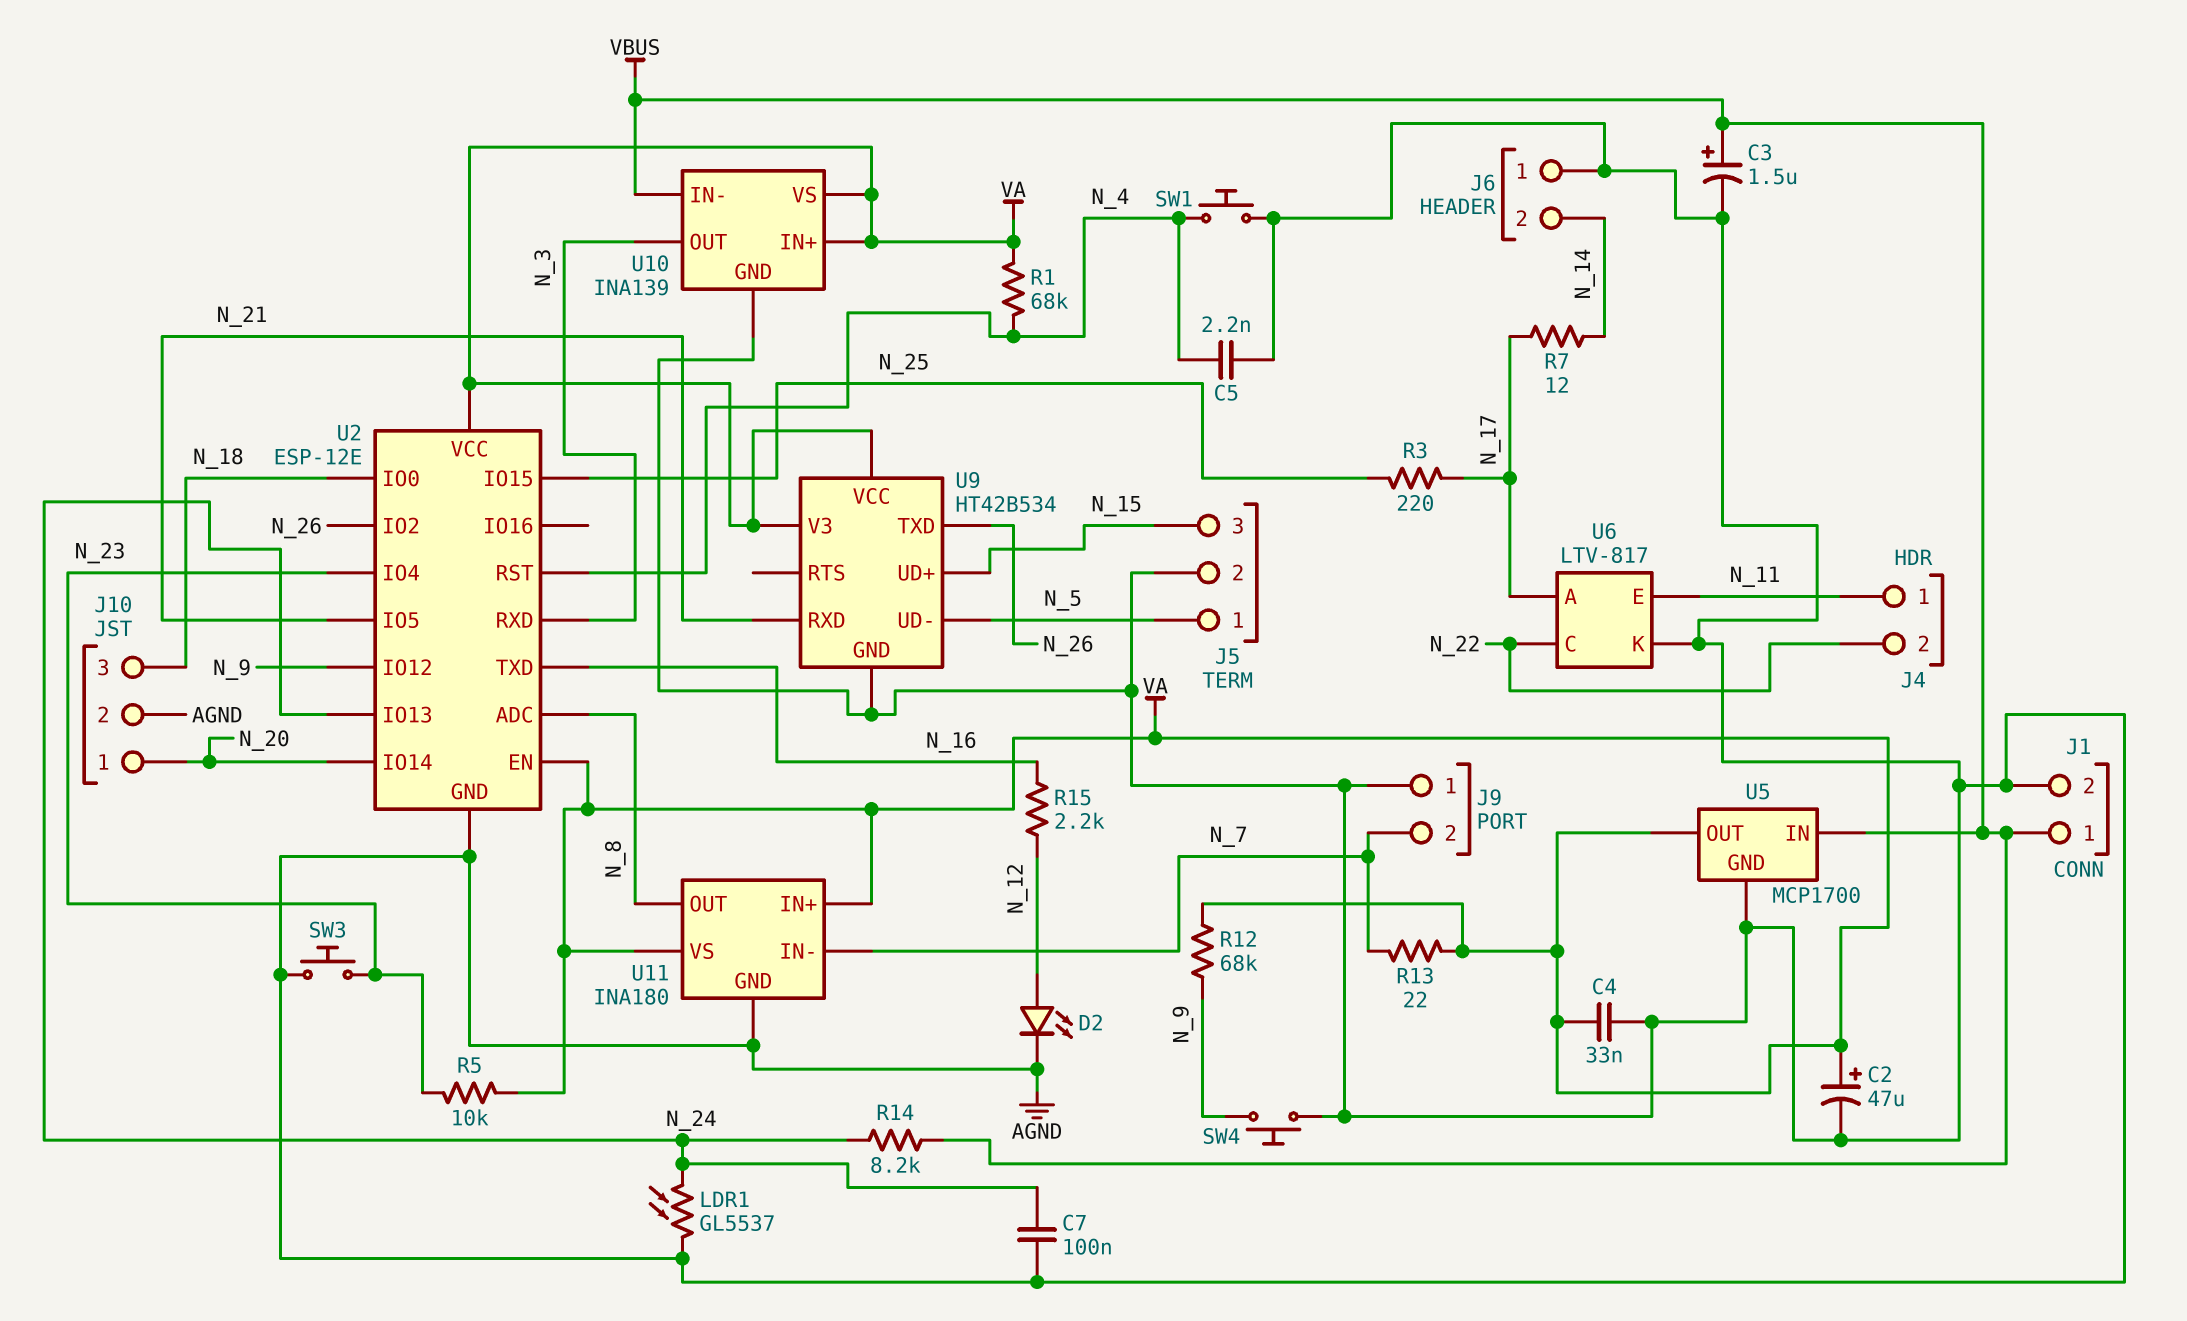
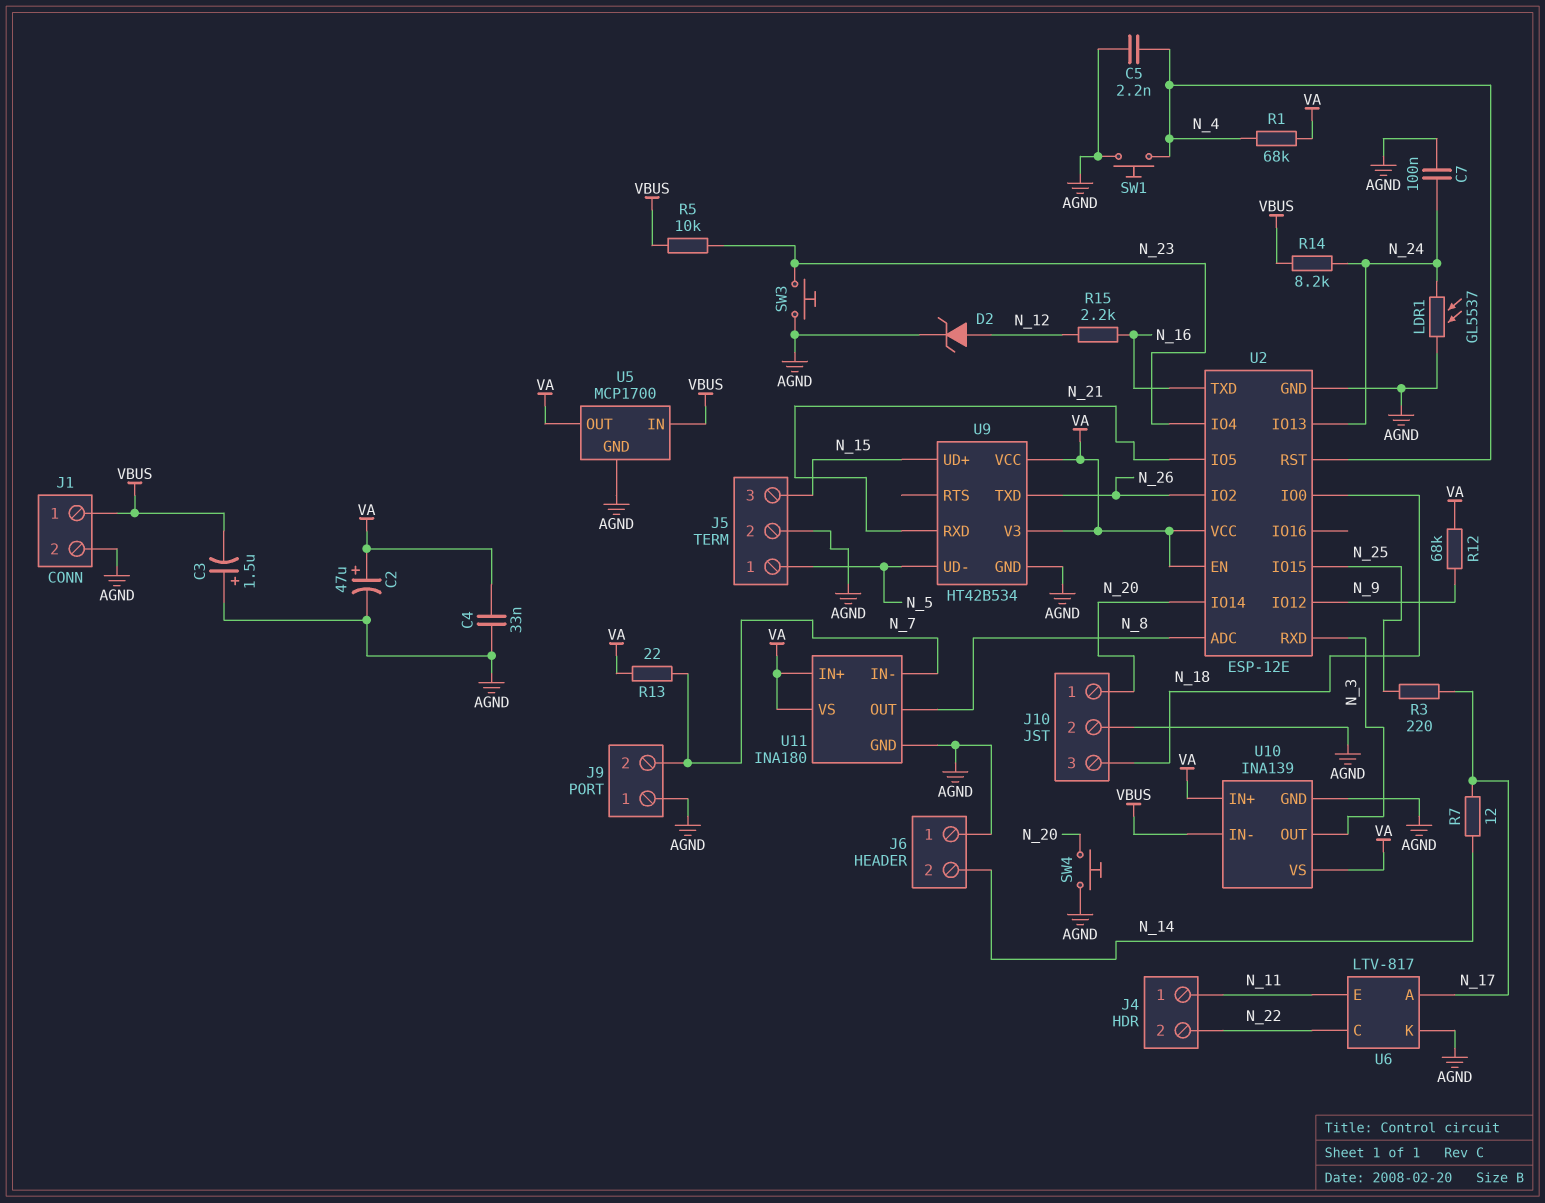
C3: 1.5uF (plus VBUS, minus AGND) -> 1.5uF (plus AGND, minus VBUS)
D2: LED (A N_12, K AGND) -> zener (A N_12, K AGND)
R5: 10k (N_23, VA) -> 10k (N_23, VBUS)
SW4: button (AGND, N_9) -> button (AGND, N_20)

